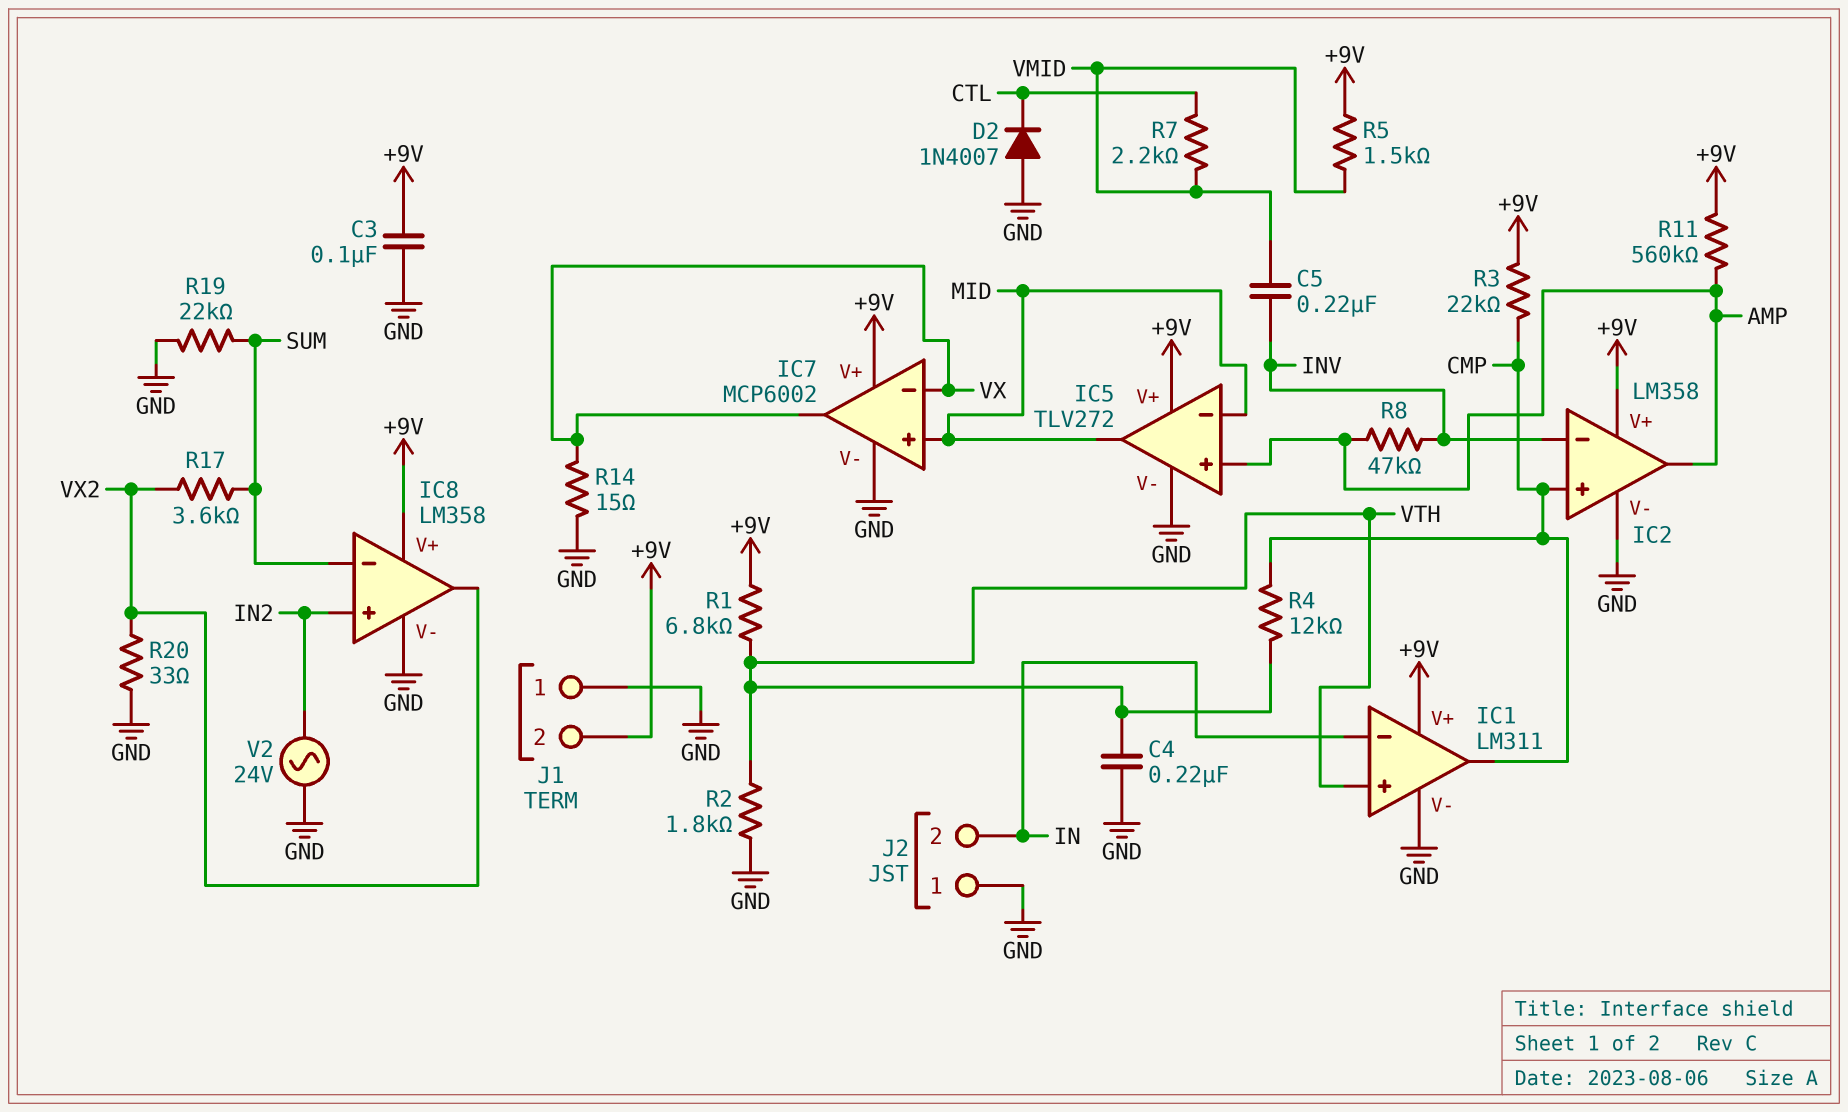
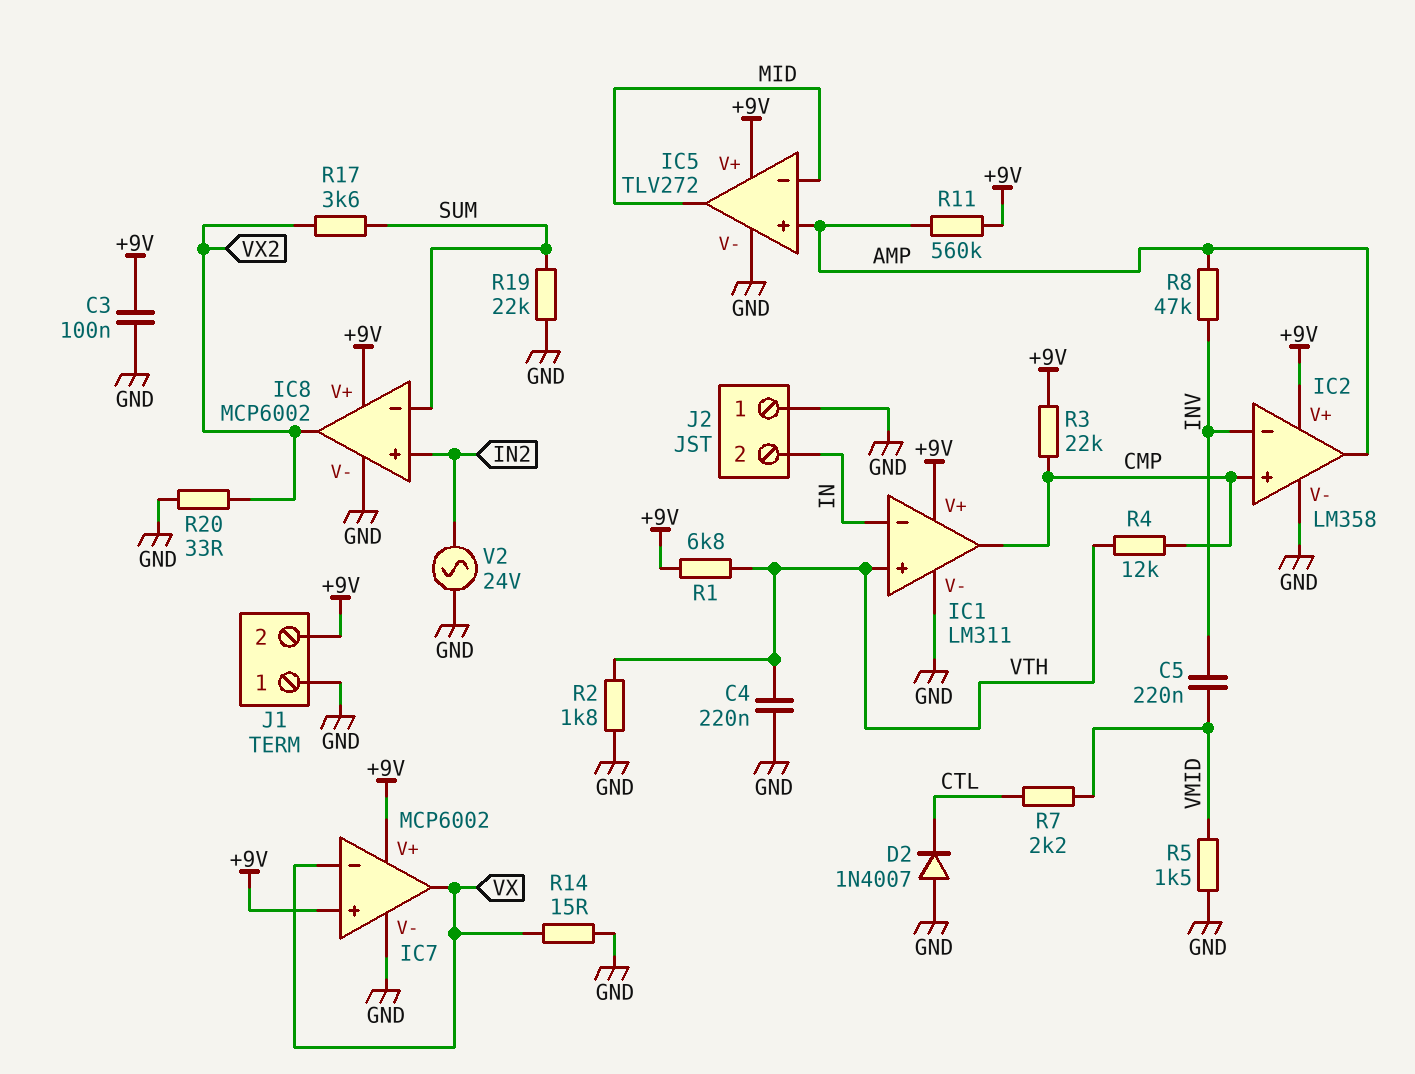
IC7 pin in+: MID -> +9V
IC8: LM358 -> MCP6002
R5: 1.5k (+9V, VMID) -> 1.5k (GND, VMID)

